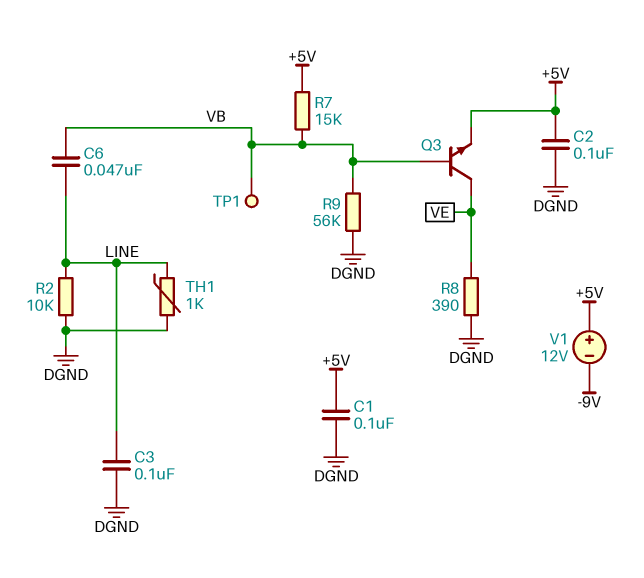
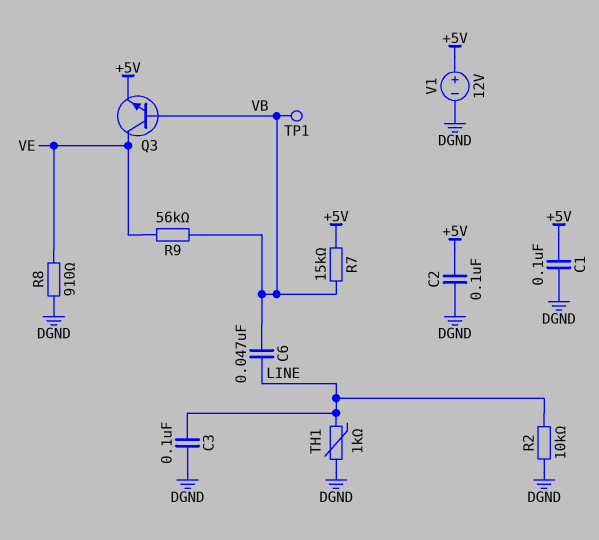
R8: 390 (DGND, VE) -> 910 (DGND, VE)
R9: 56k (DGND, VB) -> 56k (VB, VE)
V1: 12V (plus +5V, minus -9V) -> 12V (plus +5V, minus DGND)

